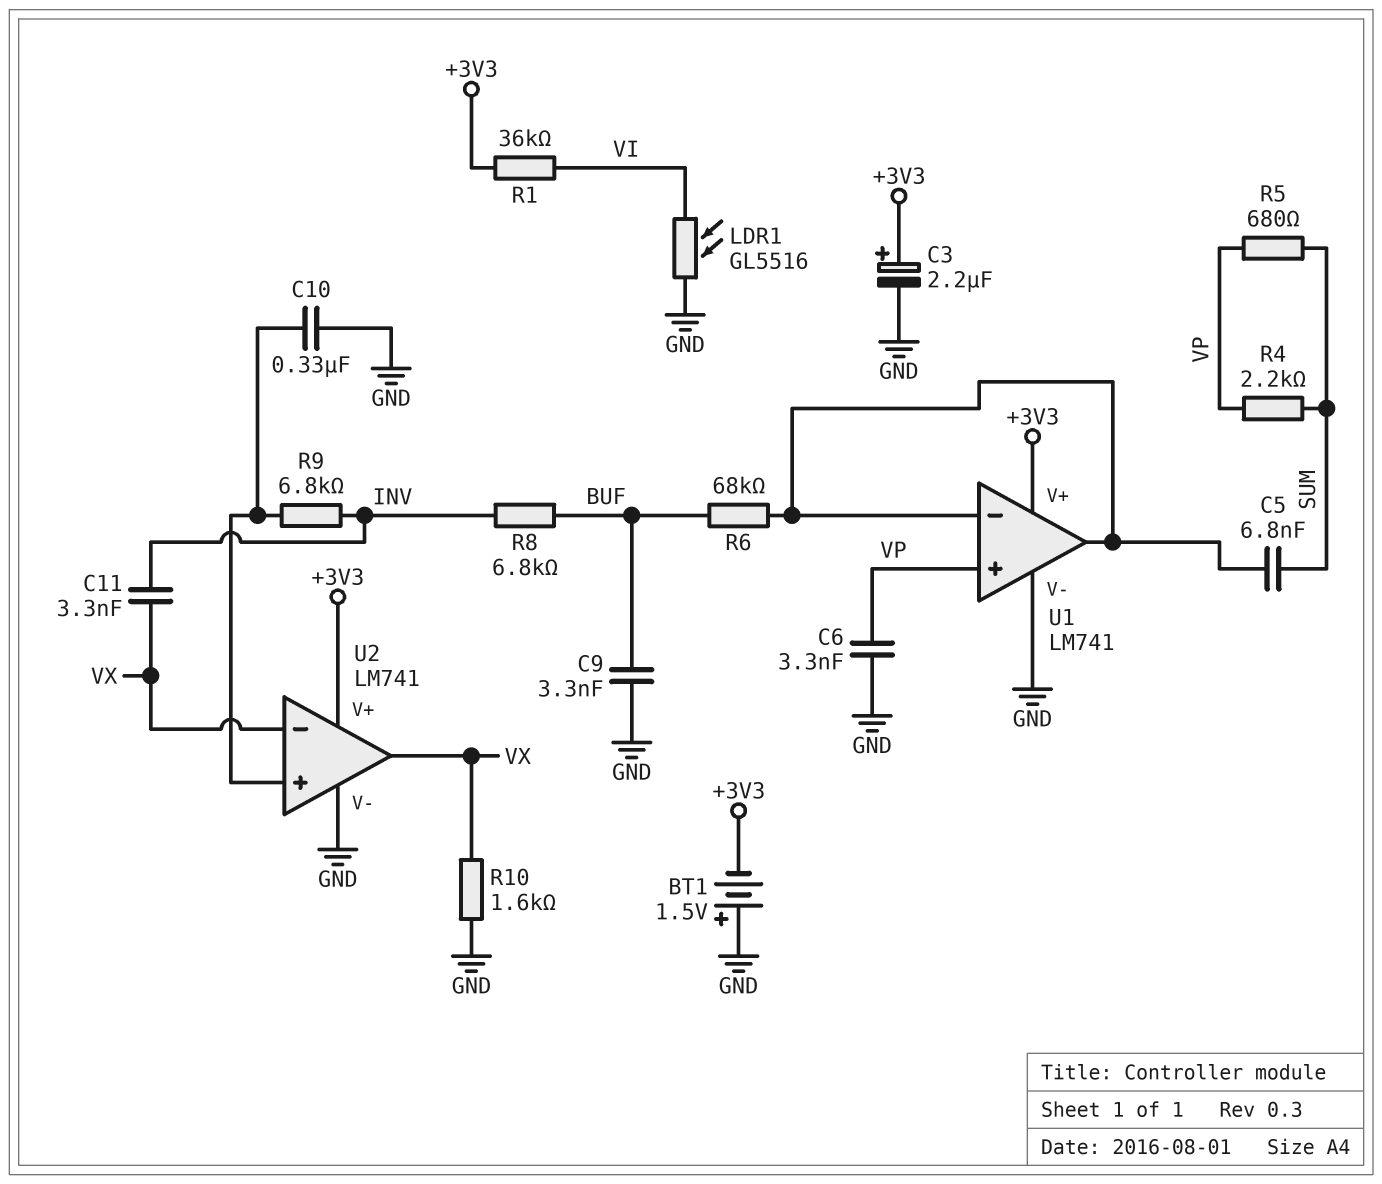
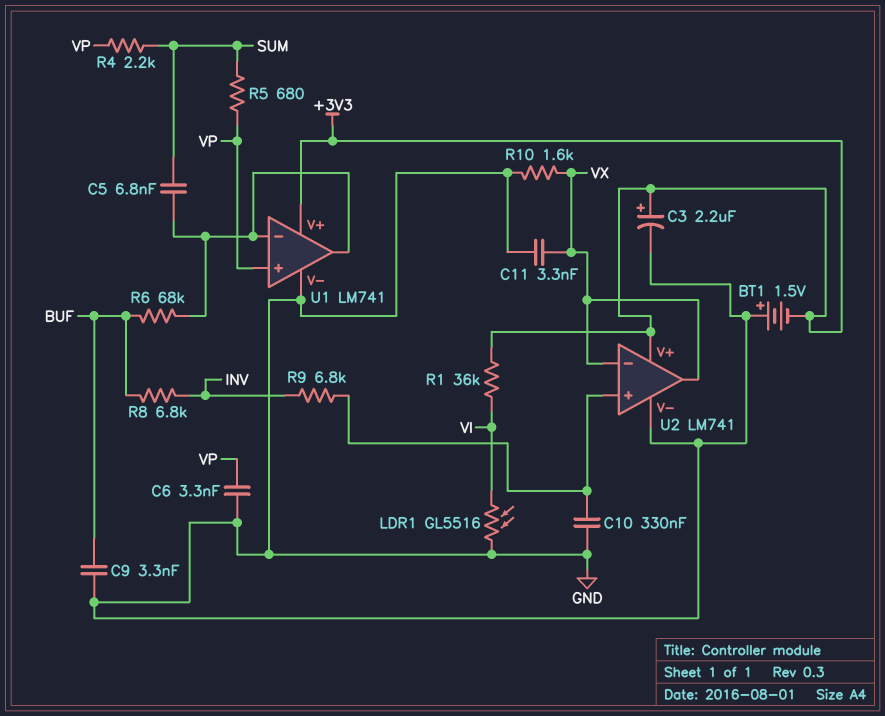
C11: 3.3nF (INV, VX) -> 3.3nF (GND, VX)

